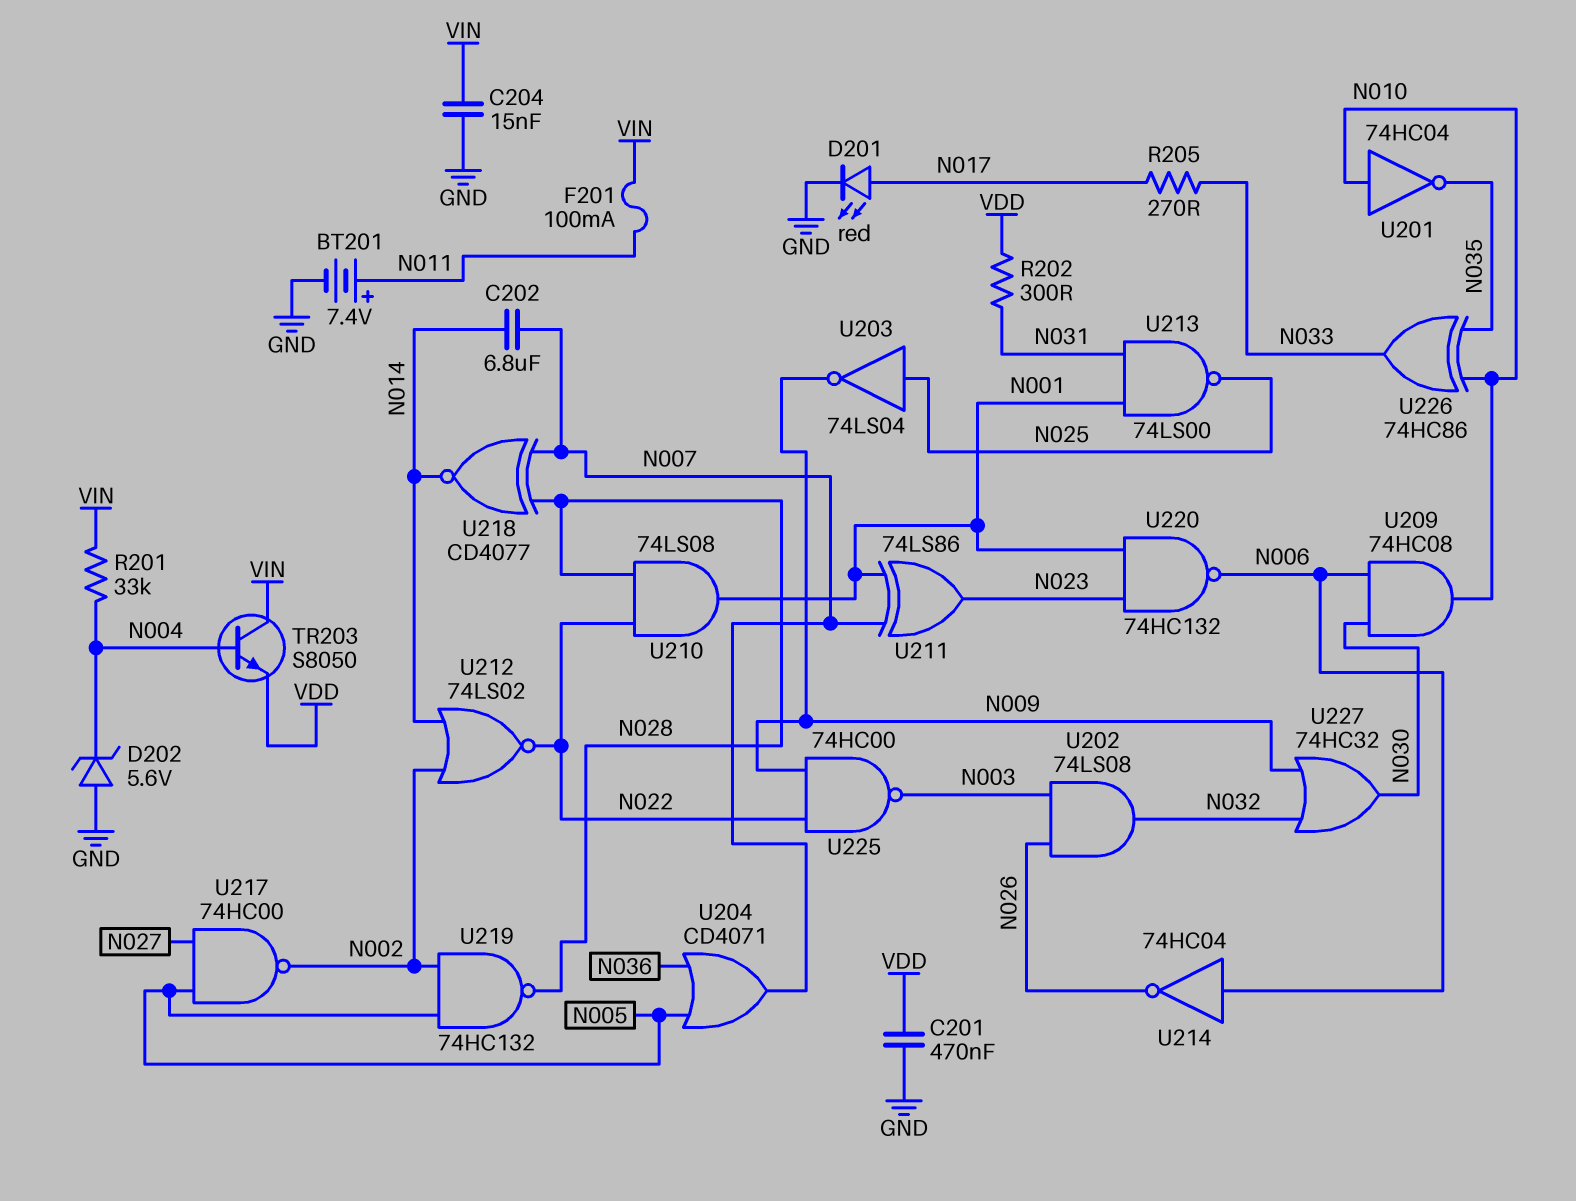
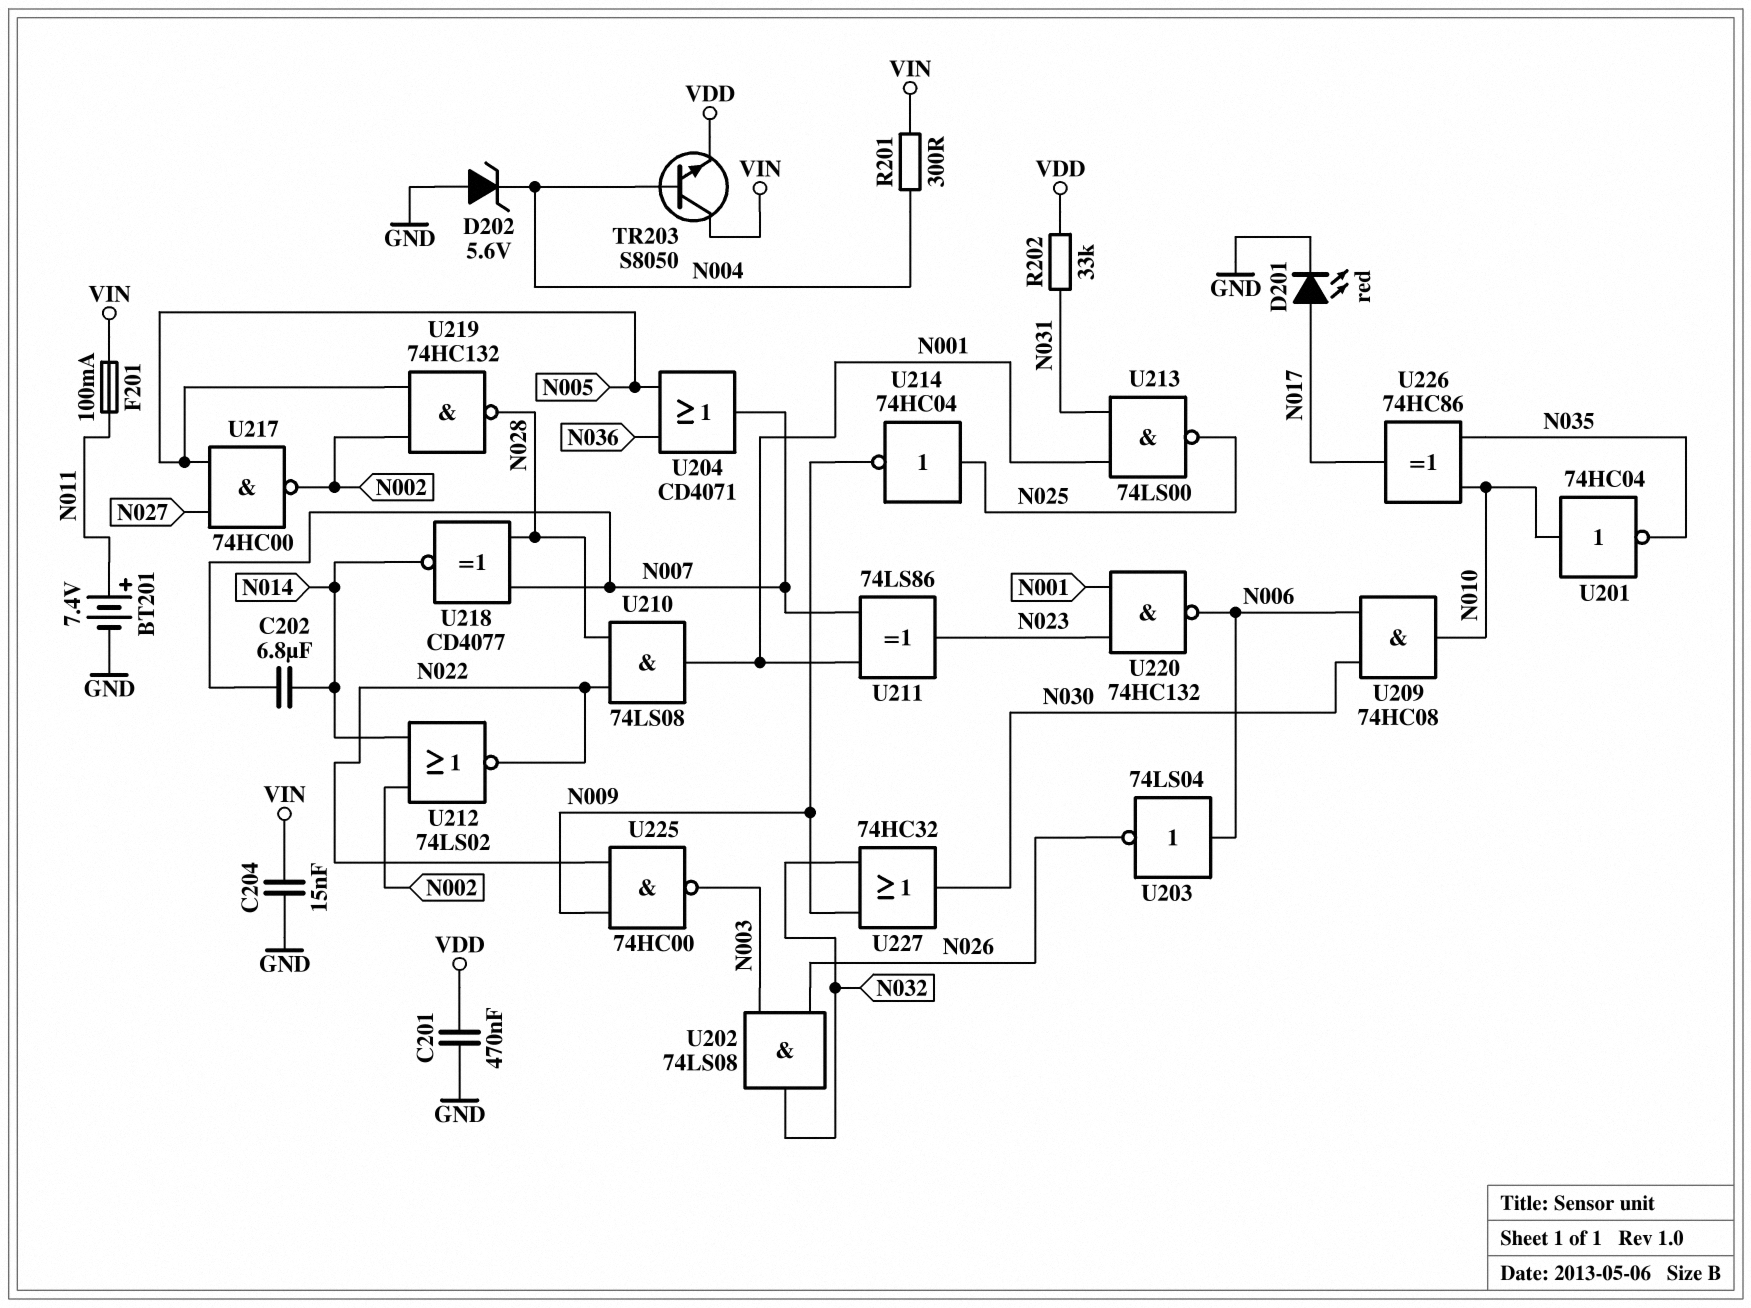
R201: 33k (N004, VIN) -> 300 (N004, VIN)
R202: 300 (N031, VDD) -> 33k (N031, VDD)
R205: 270 (N017, N033) -> none
U203: NOT 74LS04 (in N025, out N009) -> NOT 74LS04 (in N006, out N026)
U214: NOT 74HC04 (in N006, out N026) -> NOT 74HC04 (in N025, out N009)
U226: XOR 74HC86 (in N010, in N035, out N033) -> XOR 74HC86 (in N010, in N035, out N017)

